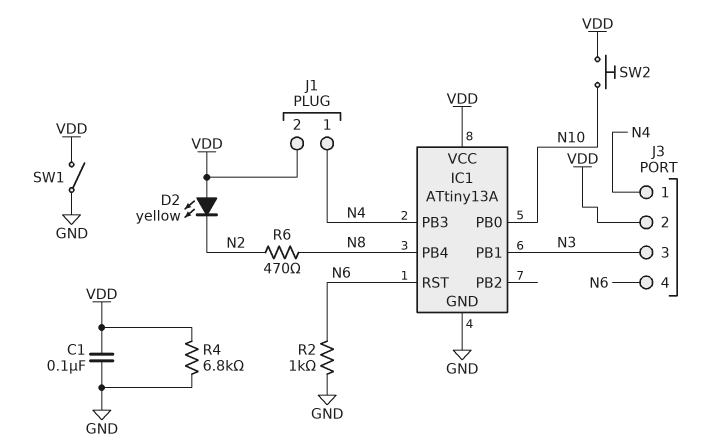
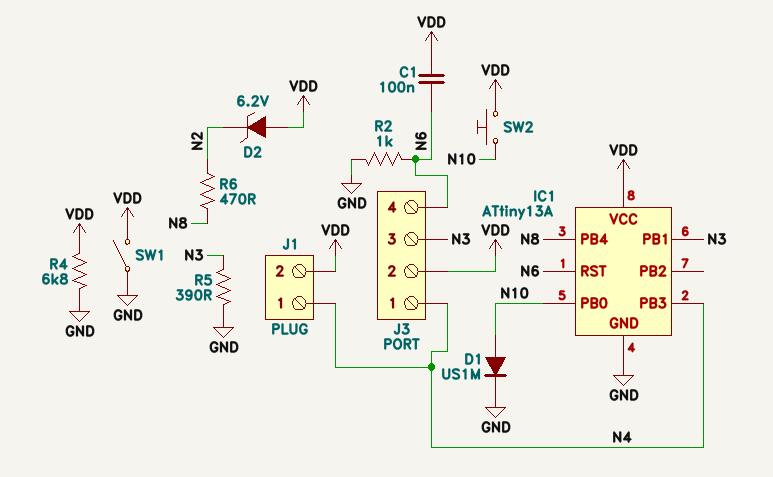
C1: 100nF (GND, VDD) -> 100nF (N6, VDD)
D1: none -> diode US1M (A N10, K GND)
D2: LED yellow (A VDD, K N2) -> zener 6.2V (A VDD, K N2)
R5: none -> 390 (GND, N3)

